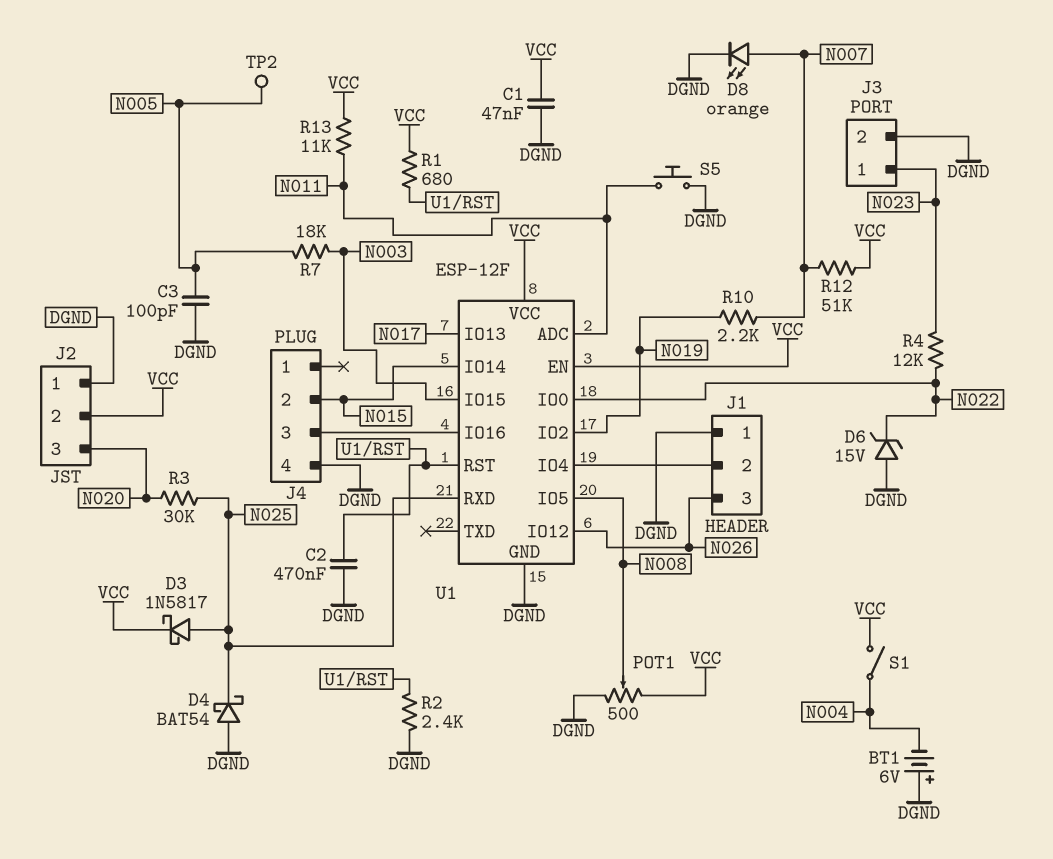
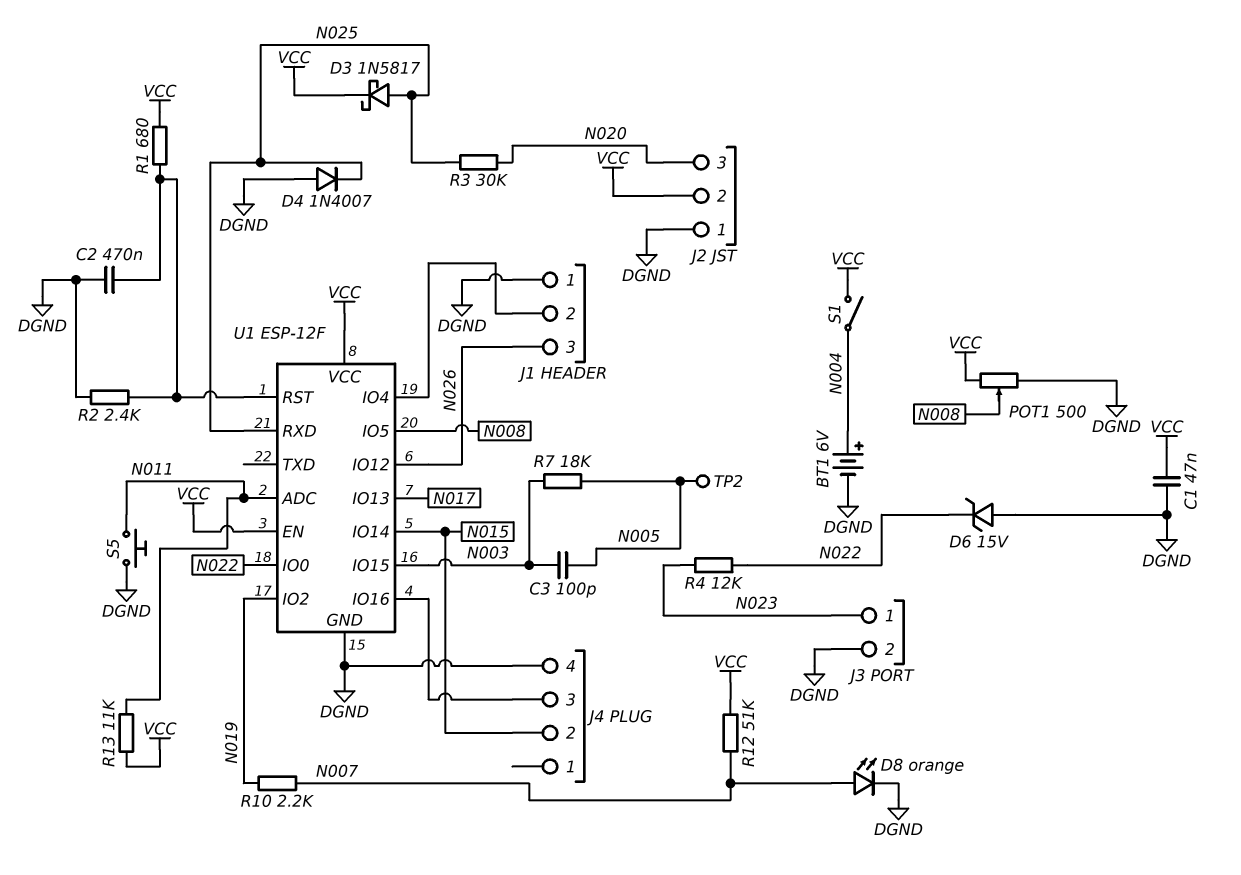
BT1: 6V (plus DGND, minus N004) -> 6V (plus N004, minus DGND)
C3: 100pF (DGND, N005) -> 100pF (N003, N005)
D4: schottky BAT54 (A DGND, K N025) -> diode 1N4007 (A DGND, K N025)

